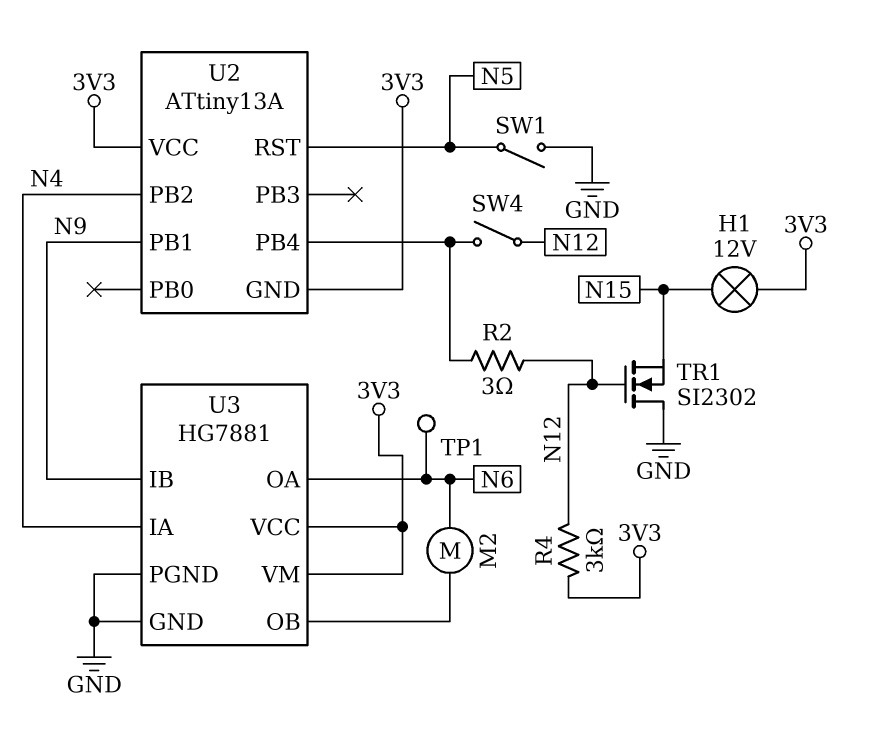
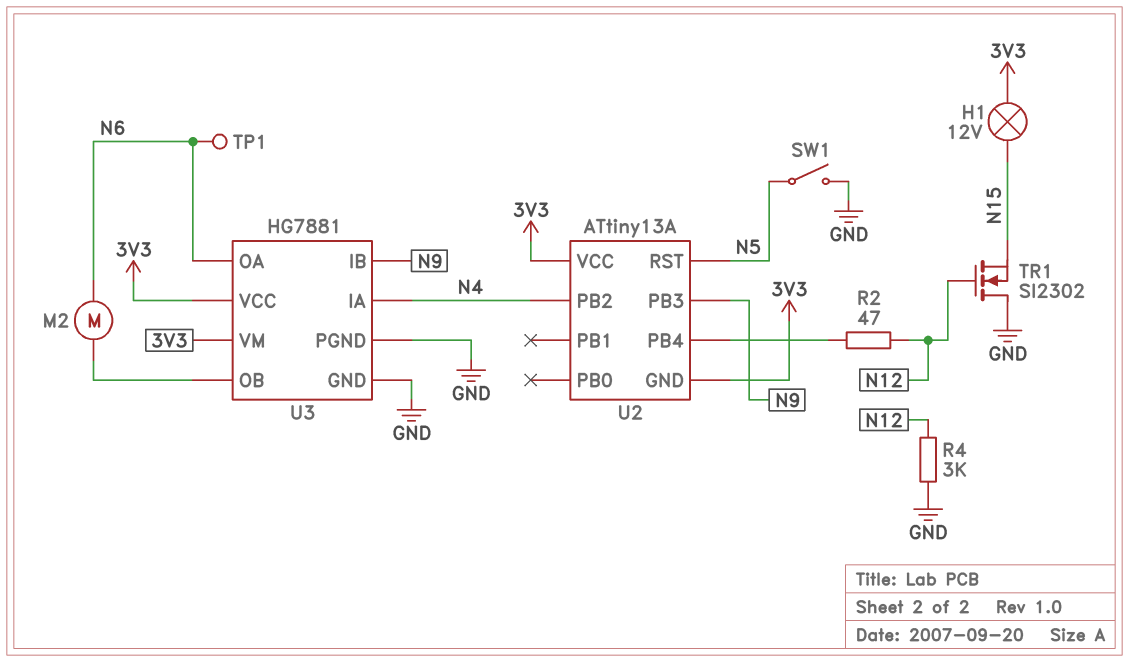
R2: 3 (N12, U2/PB4) -> 47 (N12, U2/PB4)
R4: 3k (3V3, N12) -> 3k (GND, N12)
SW4: switch (N12, U2/PB4) -> none
U2 pin PB1: N9 -> none
U2 pin PB3: none -> N9

